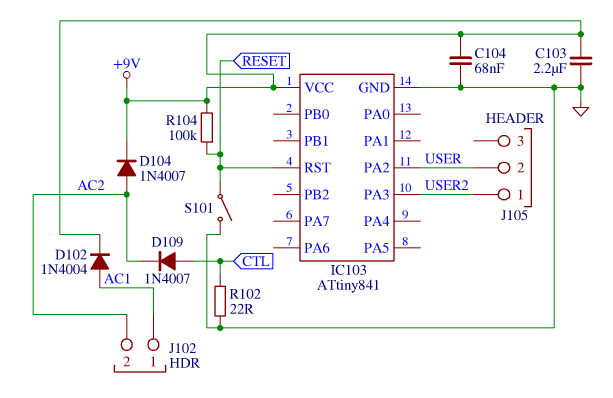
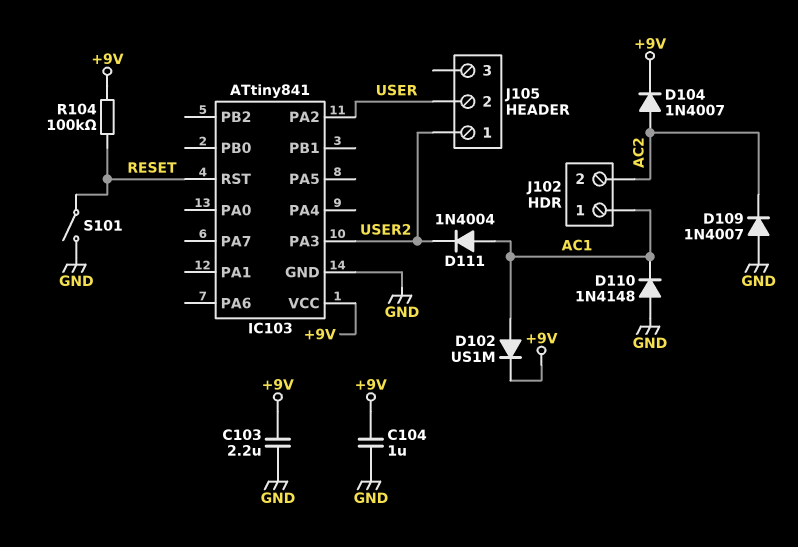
C104: 68nF (+9V, GND) -> 1uF (+9V, GND)
D102: diode 1N4004 (A AC1, K +9V) -> diode US1M (A AC1, K +9V)
D109: diode 1N4007 (A CTL, K AC2) -> diode 1N4007 (A GND, K AC2)
D110: none -> diode 1N4148 (A GND, K AC1)
D111: none -> diode 1N4004 (A AC1, K USER2)
R102: 22 (CTL, GND) -> none

